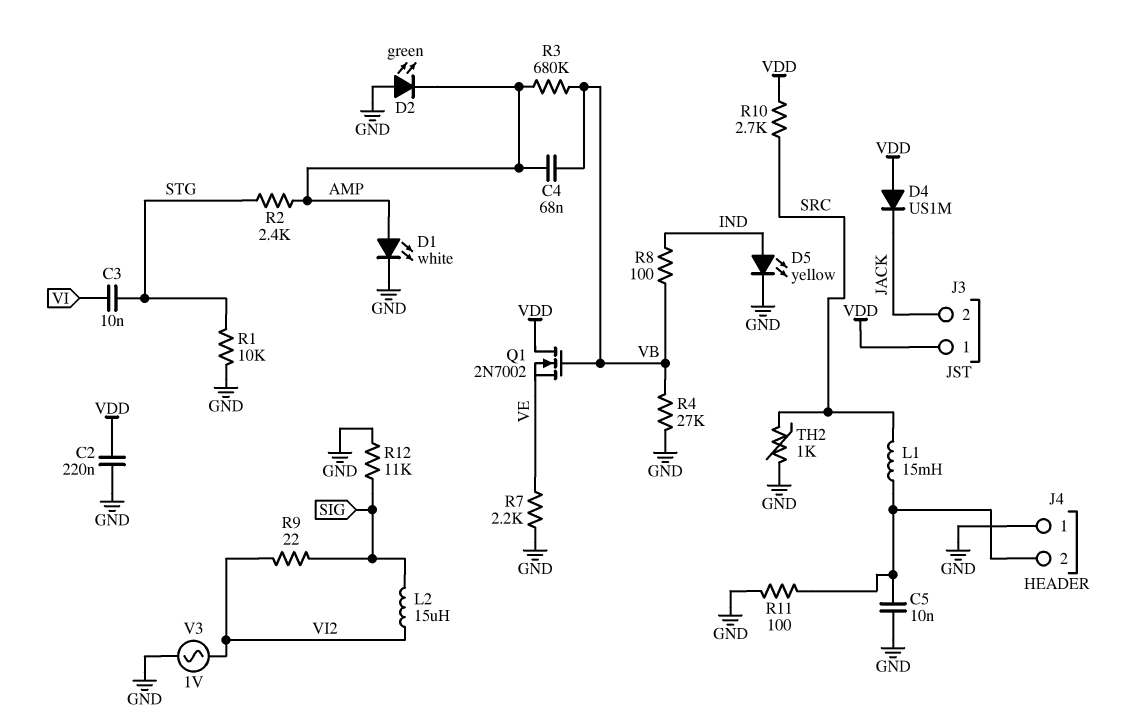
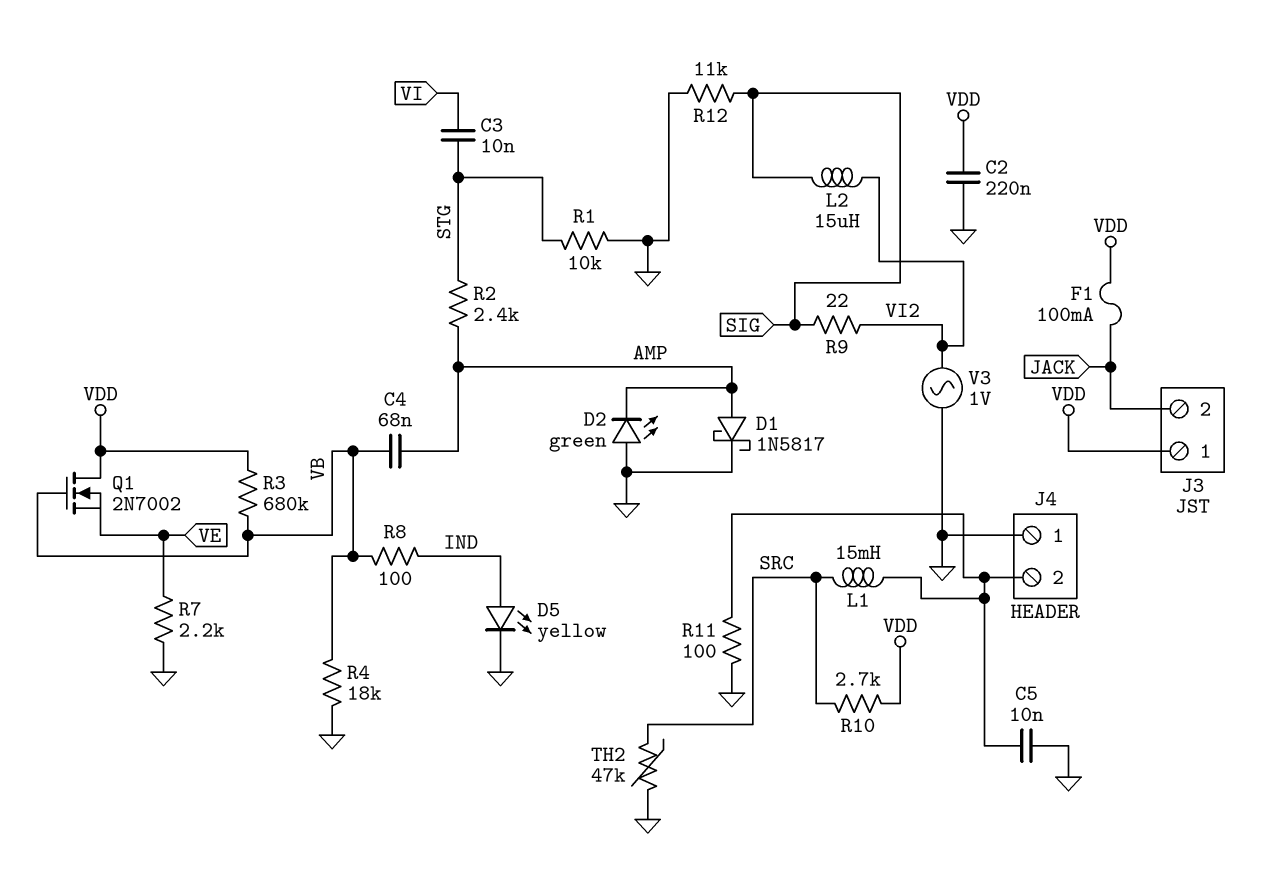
D1: LED white (A AMP, K GND) -> schottky 1N5817 (A AMP, K GND)
D4: diode US1M (A VDD, K JACK) -> none
F1: none -> 100mA (JACK, VDD)
R3: 680k (AMP, VB) -> 680k (VB, VDD)
R4: 27k (GND, VB) -> 18k (GND, VB)
TH2: 1k (GND, SRC) -> 47k (GND, SRC)

